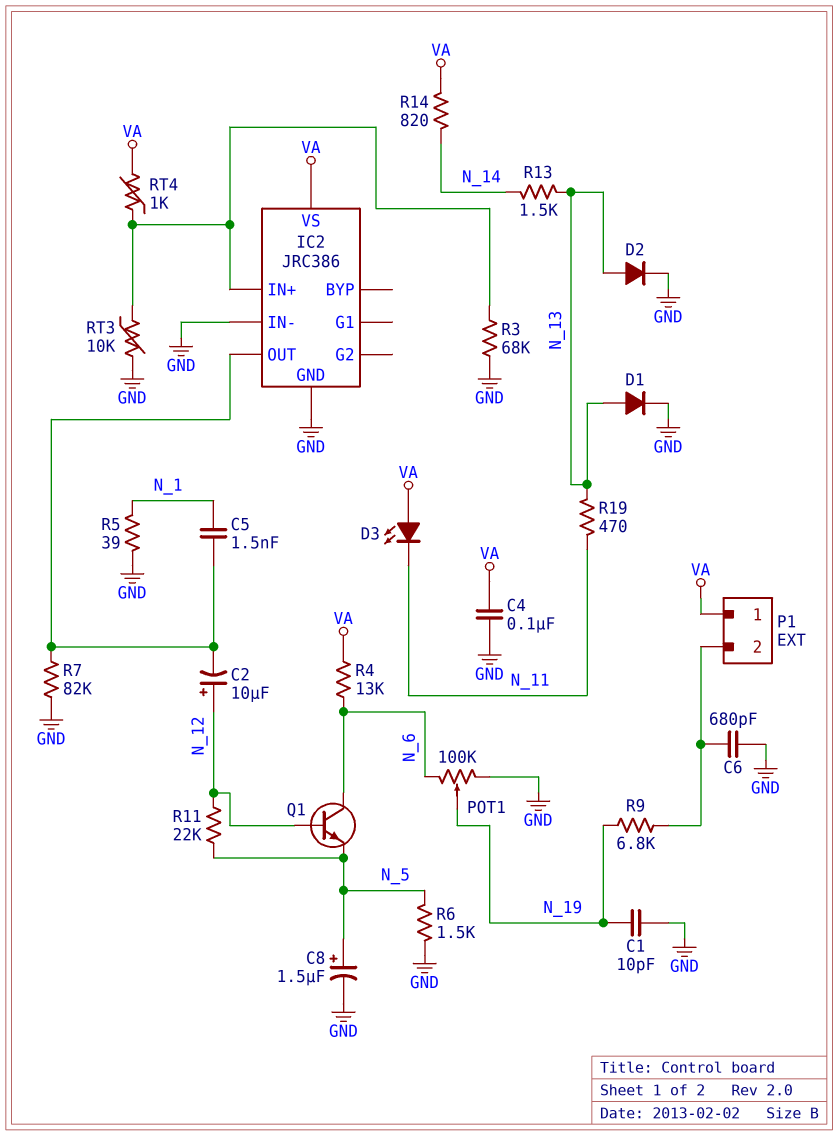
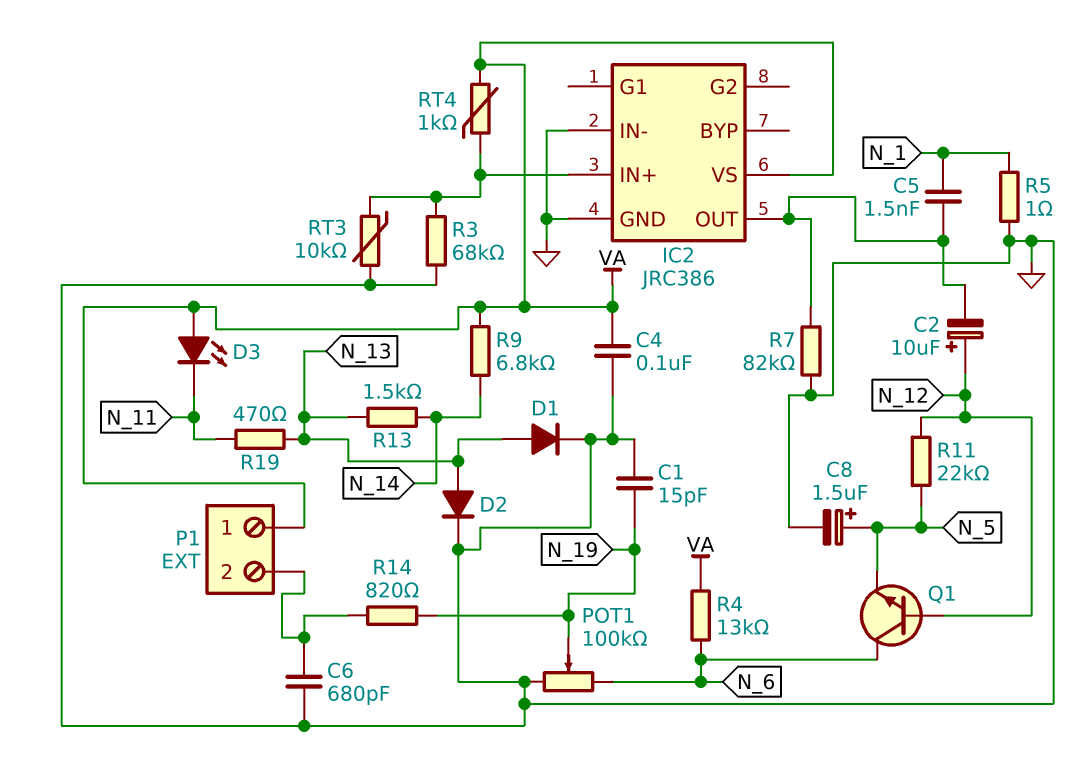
C1: 10pF (GND, N_19) -> 15pF (GND, N_19)
R5: 39 (GND, N_1) -> 1 (GND, N_1)
R6: 1.5k (GND, N_5) -> none
R9: 6.8k (N_19, P1/2) -> 6.8k (N_14, VA)
R14: 820 (N_14, VA) -> 820 (N_19, P1/2)

